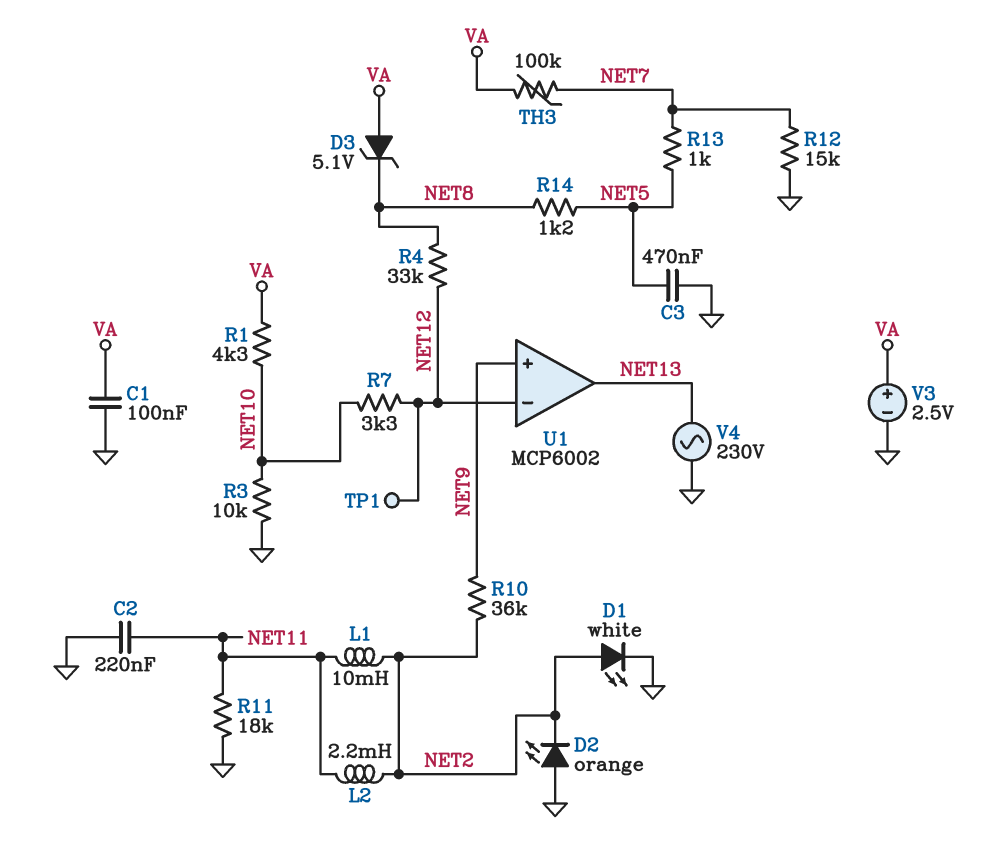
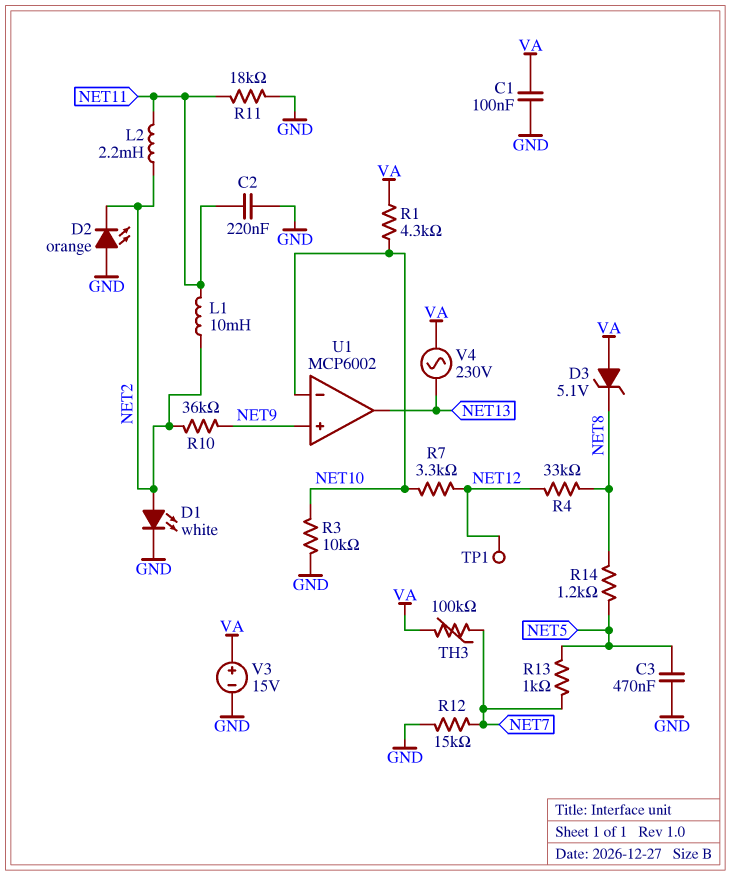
U1 pin in-: NET12 -> NET10
V3: 2.5V (plus VA, minus GND) -> 15V (plus VA, minus GND)
V4: AC 230V (GND, NET13) -> AC 230V (NET13, VA)

